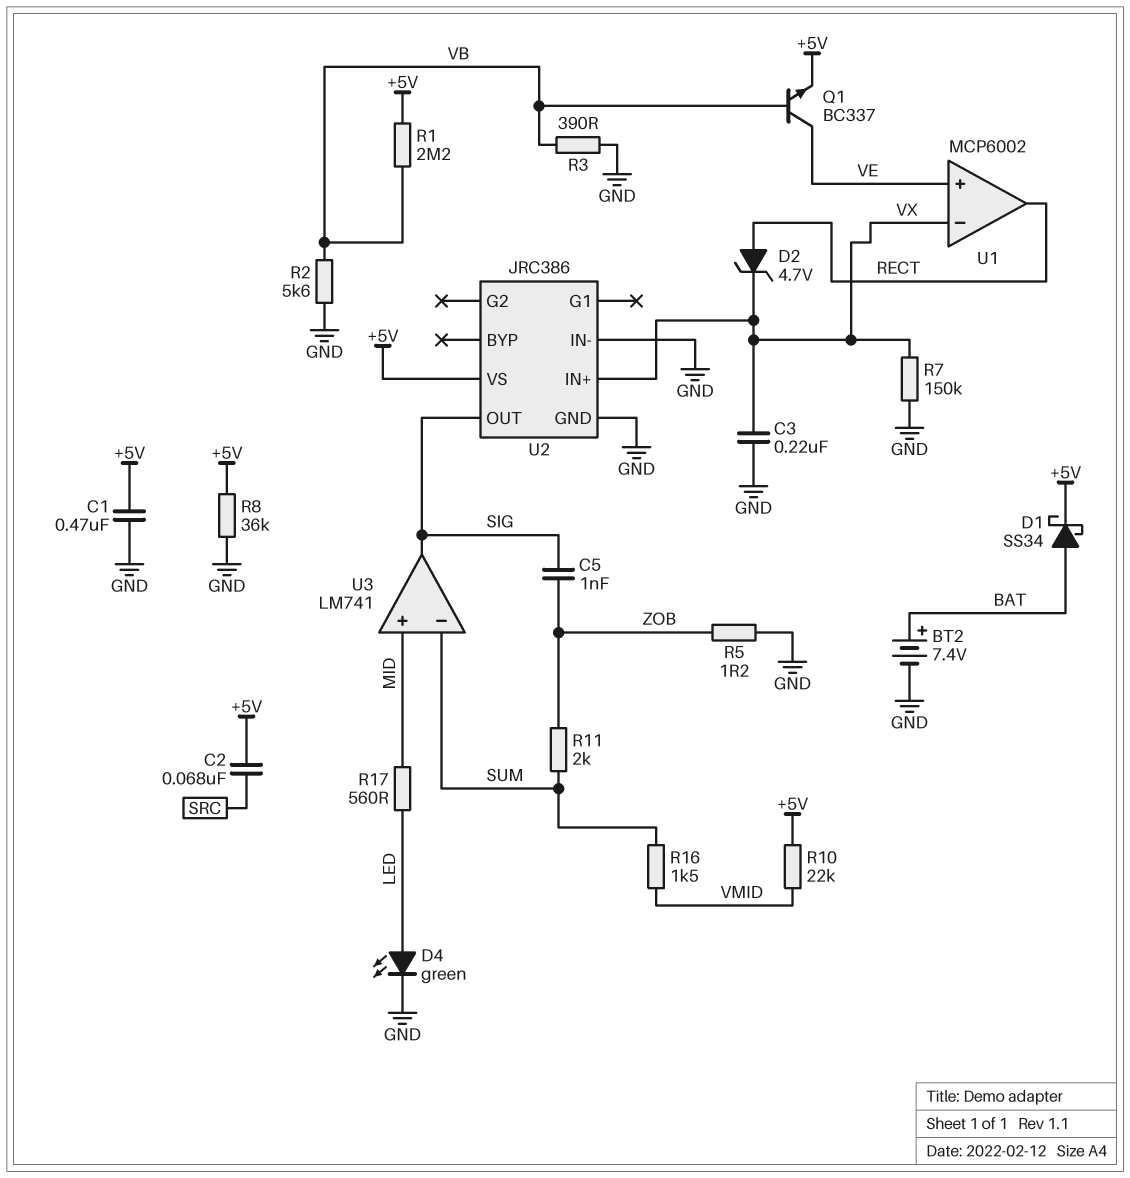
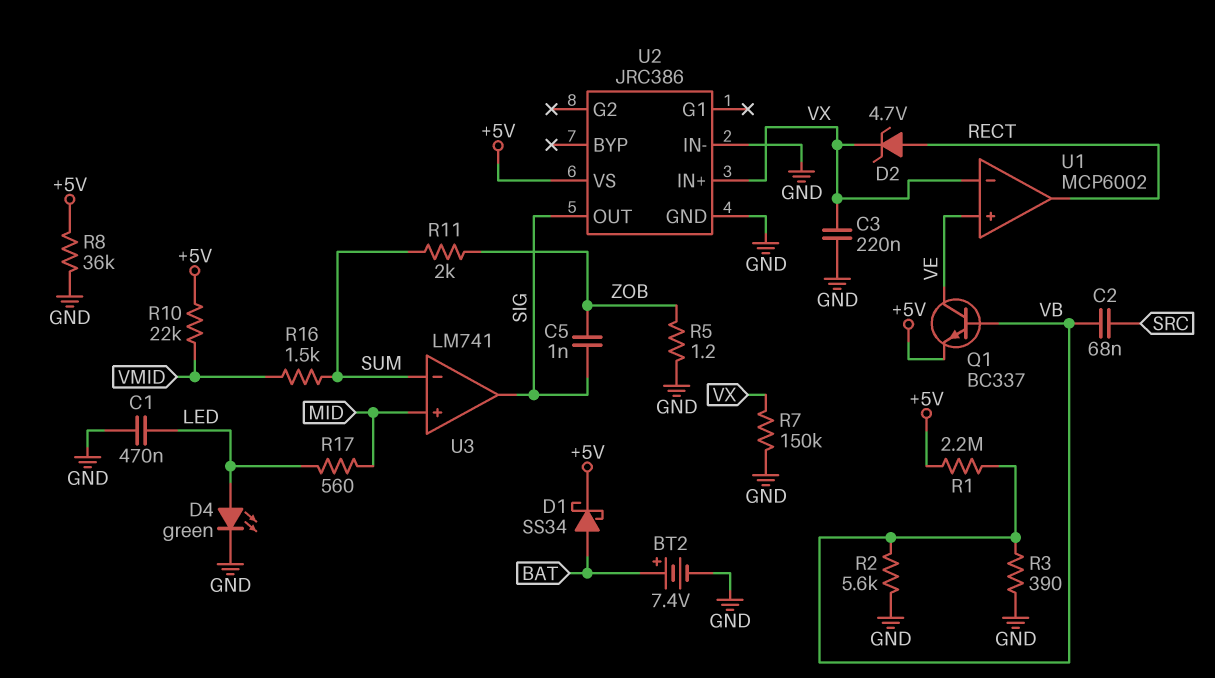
C1: 470nF (+5V, GND) -> 470nF (GND, LED)
C2: 68nF (+5V, SRC) -> 68nF (SRC, VB)

